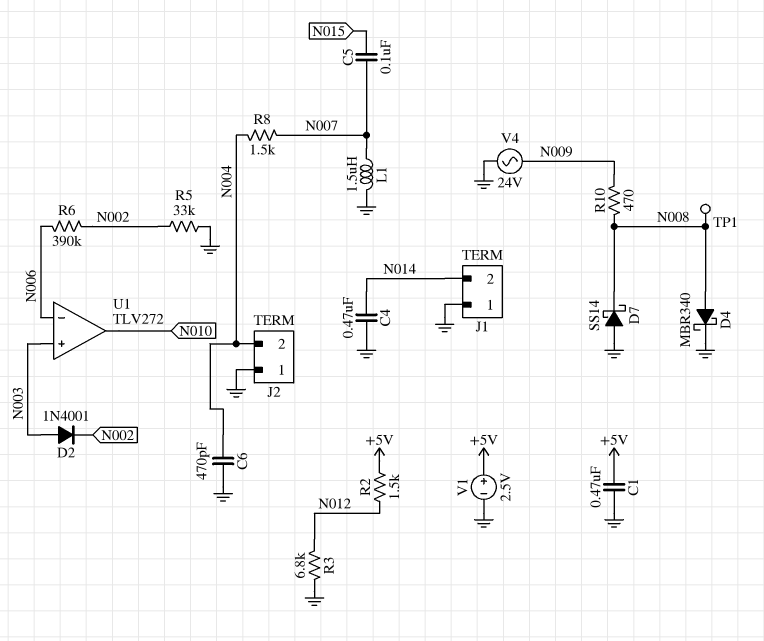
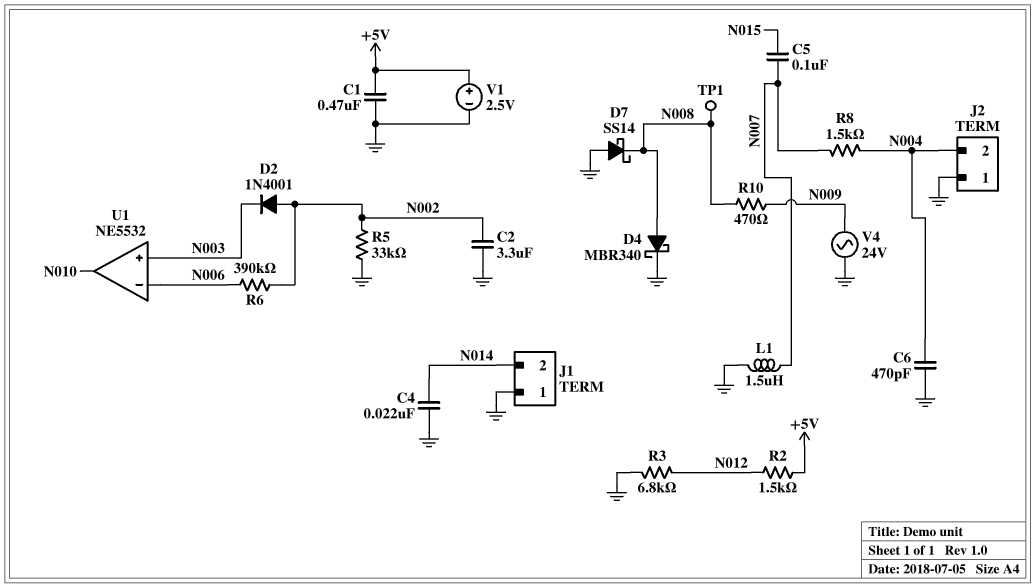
C2: none -> 3.3uF (GND, N002)
C4: 470nF (GND, N014) -> 22nF (GND, N014)
D2: diode 1N4001 (A N003, K N002) -> diode 1N4001 (A N002, K N003)
U1: TLV272 -> NE5532

